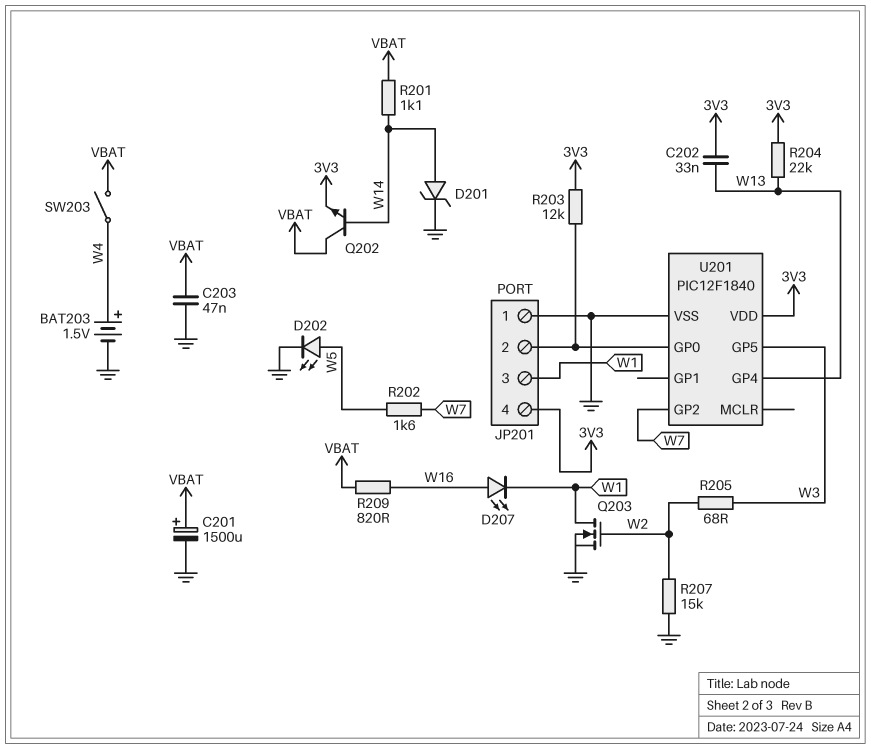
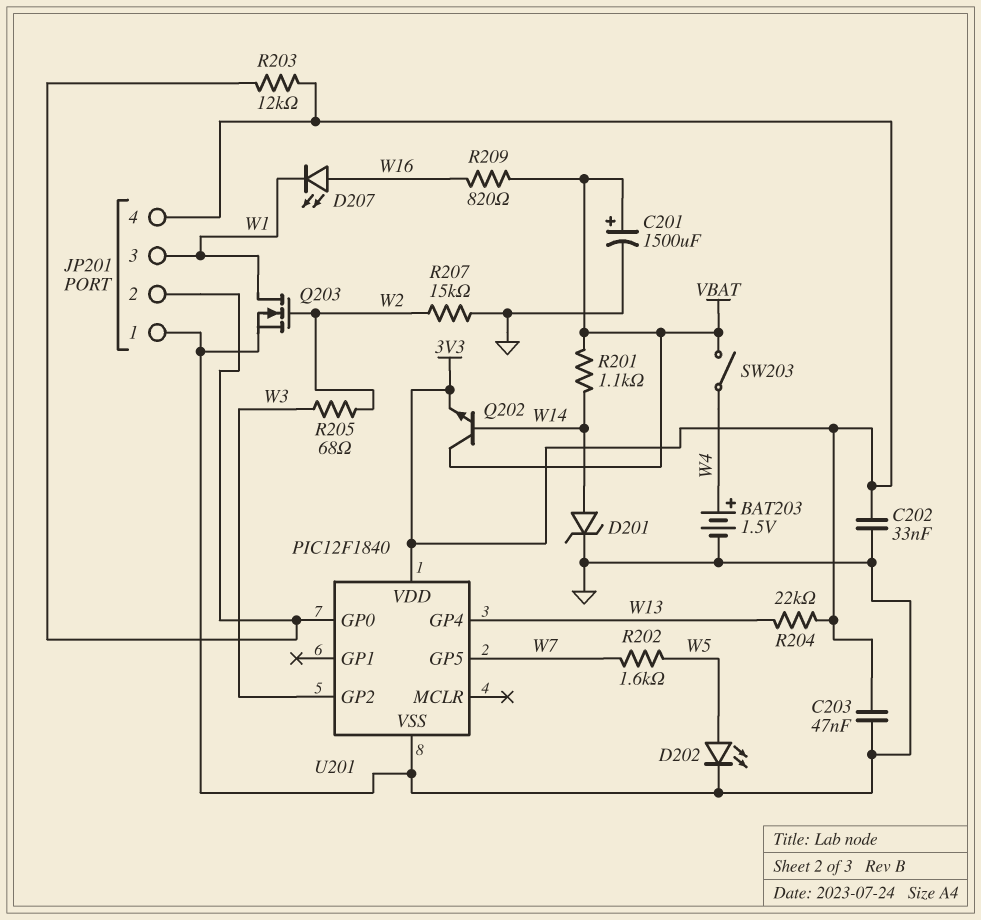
C202: 33nF (3V3, W13) -> 33nF (3V3, GND)
C203: 47nF (GND, VBAT) -> 47nF (3V3, GND)
U201 pin GP2: W7 -> W3
U201 pin GP5: W3 -> W7

